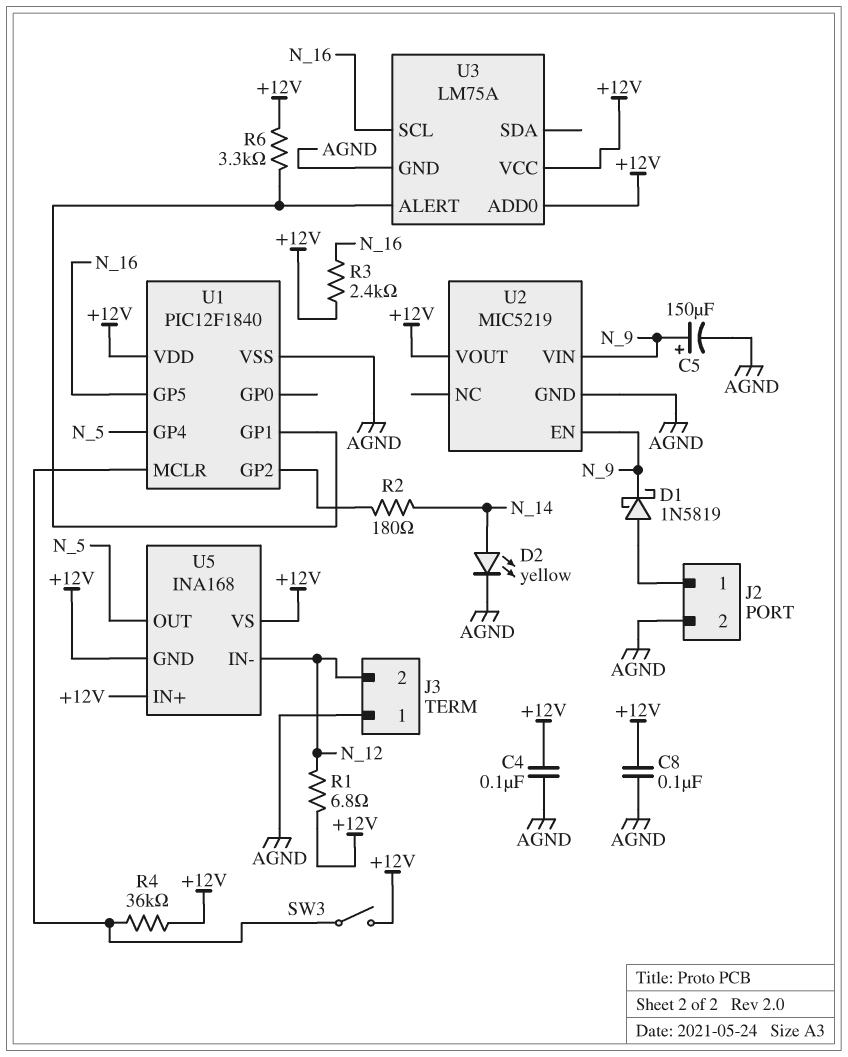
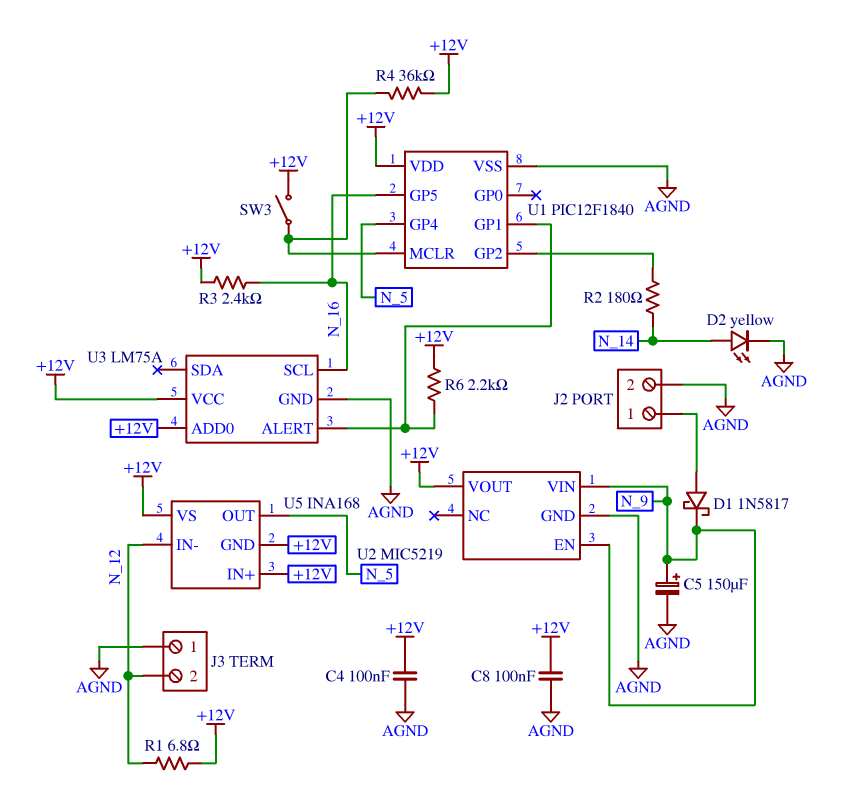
D1: schottky 1N5819 (A J2/1, K N_9) -> schottky 1N5817 (A J2/1, K N_9)
R6: 3.3k (+12V, U1/GP1) -> 2.2k (+12V, U1/GP1)

